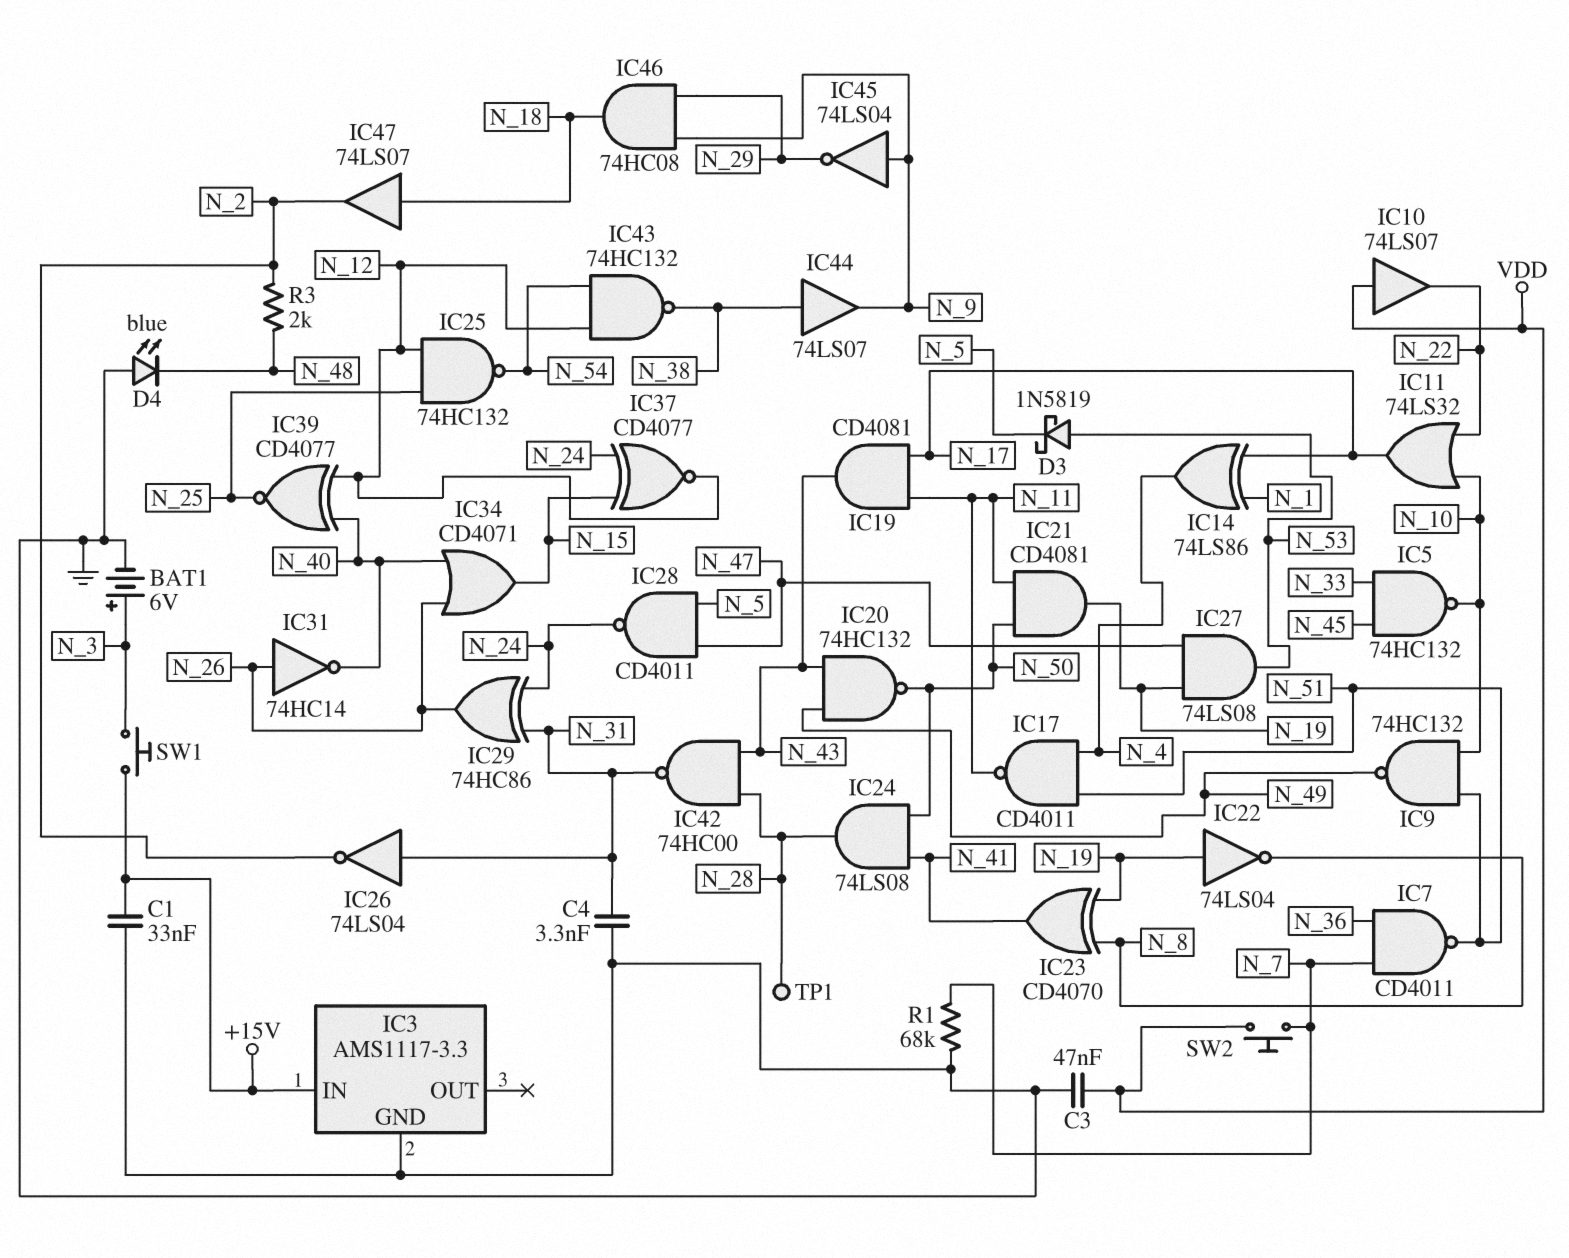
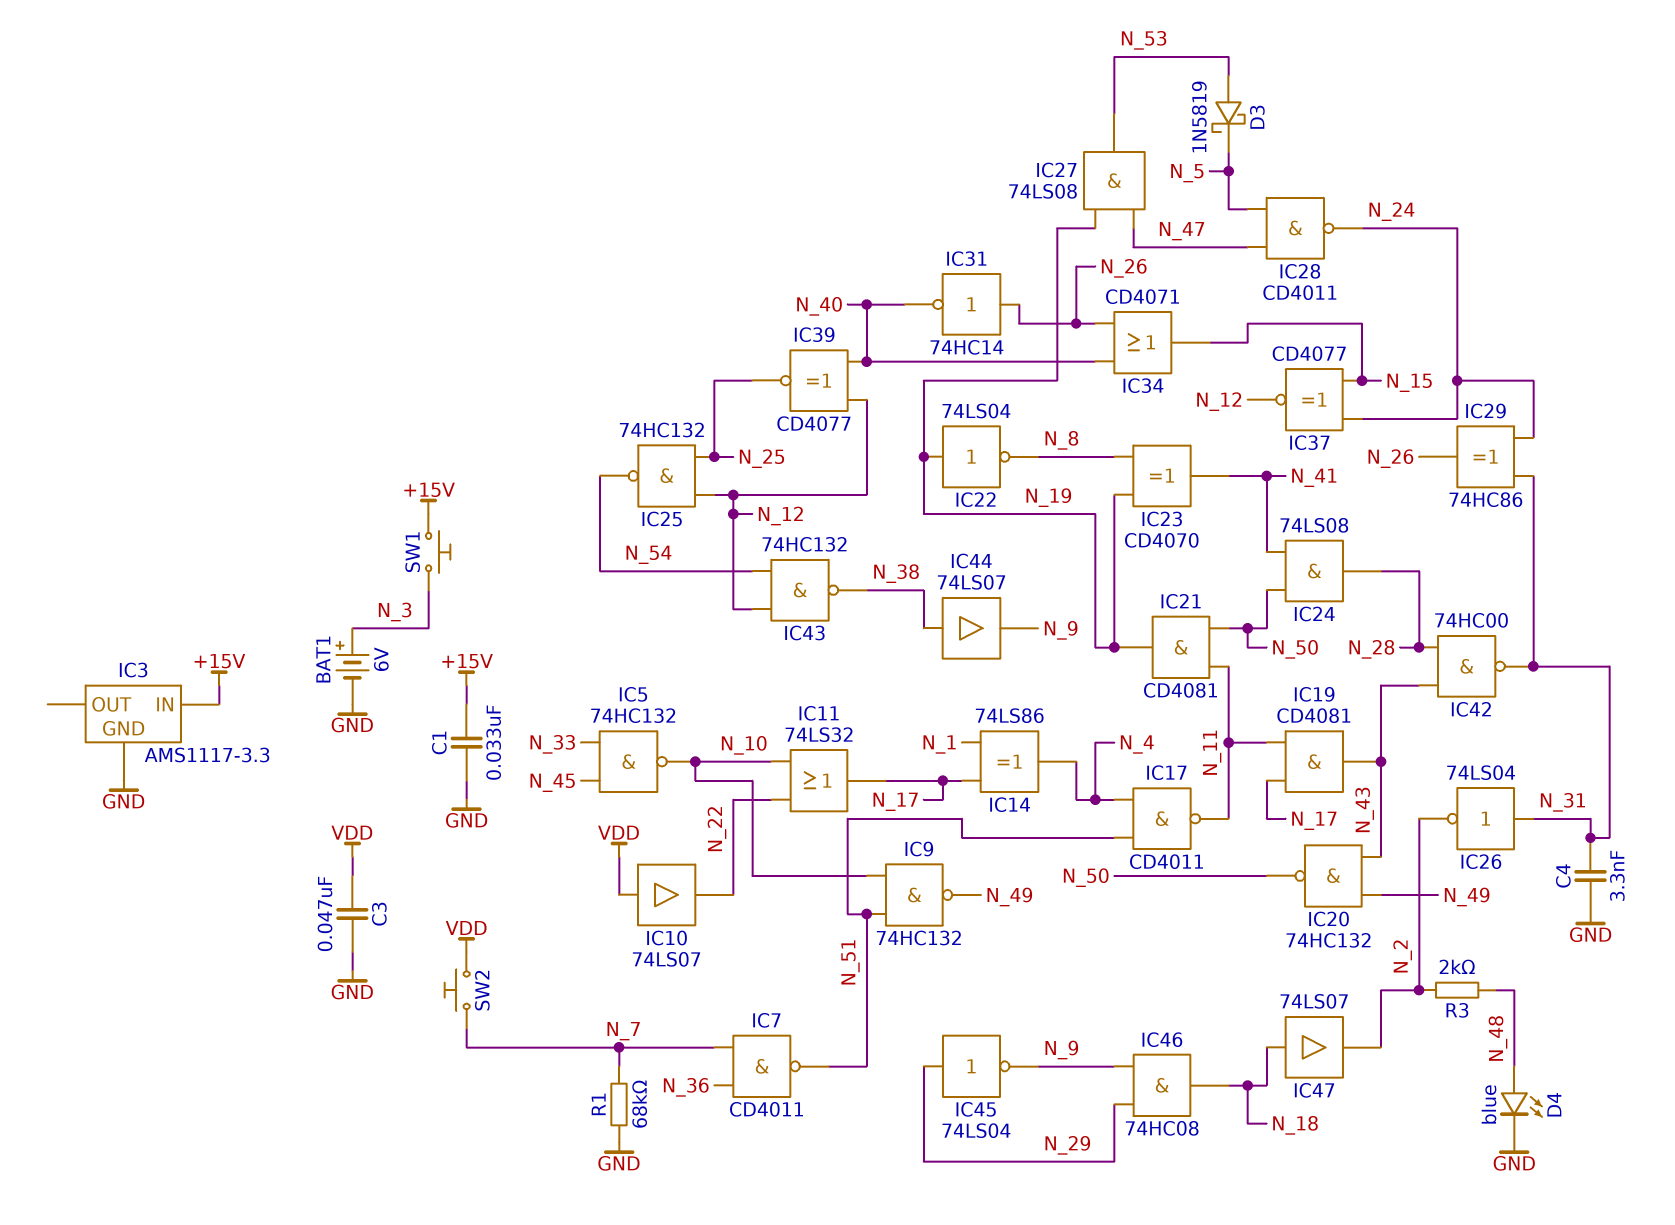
D4: LED blue (A GND, K N_48) -> LED blue (A N_48, K GND)
IC45: NOT 74LS04 (in N_9, out N_29) -> NOT 74LS04 (in N_29, out N_9)
TP1: test point (N_28) -> none

